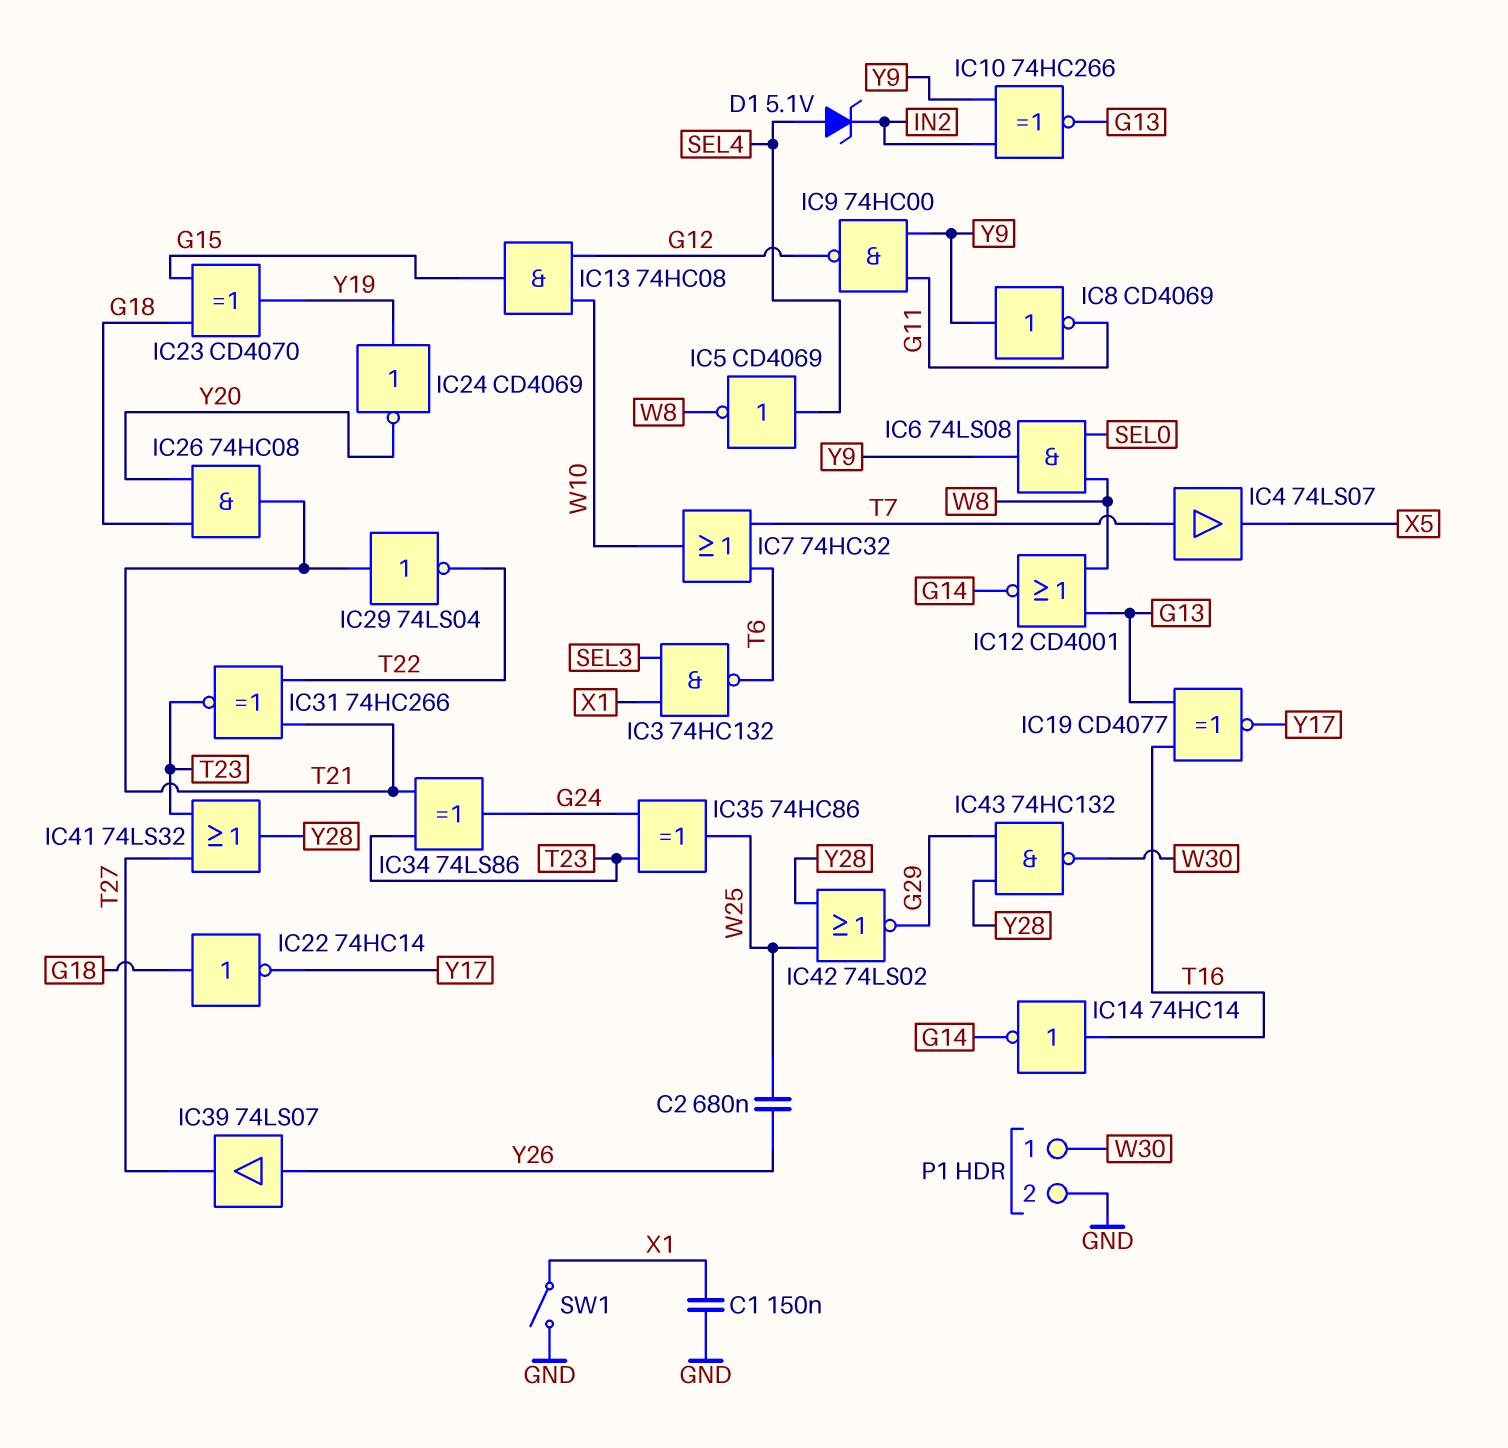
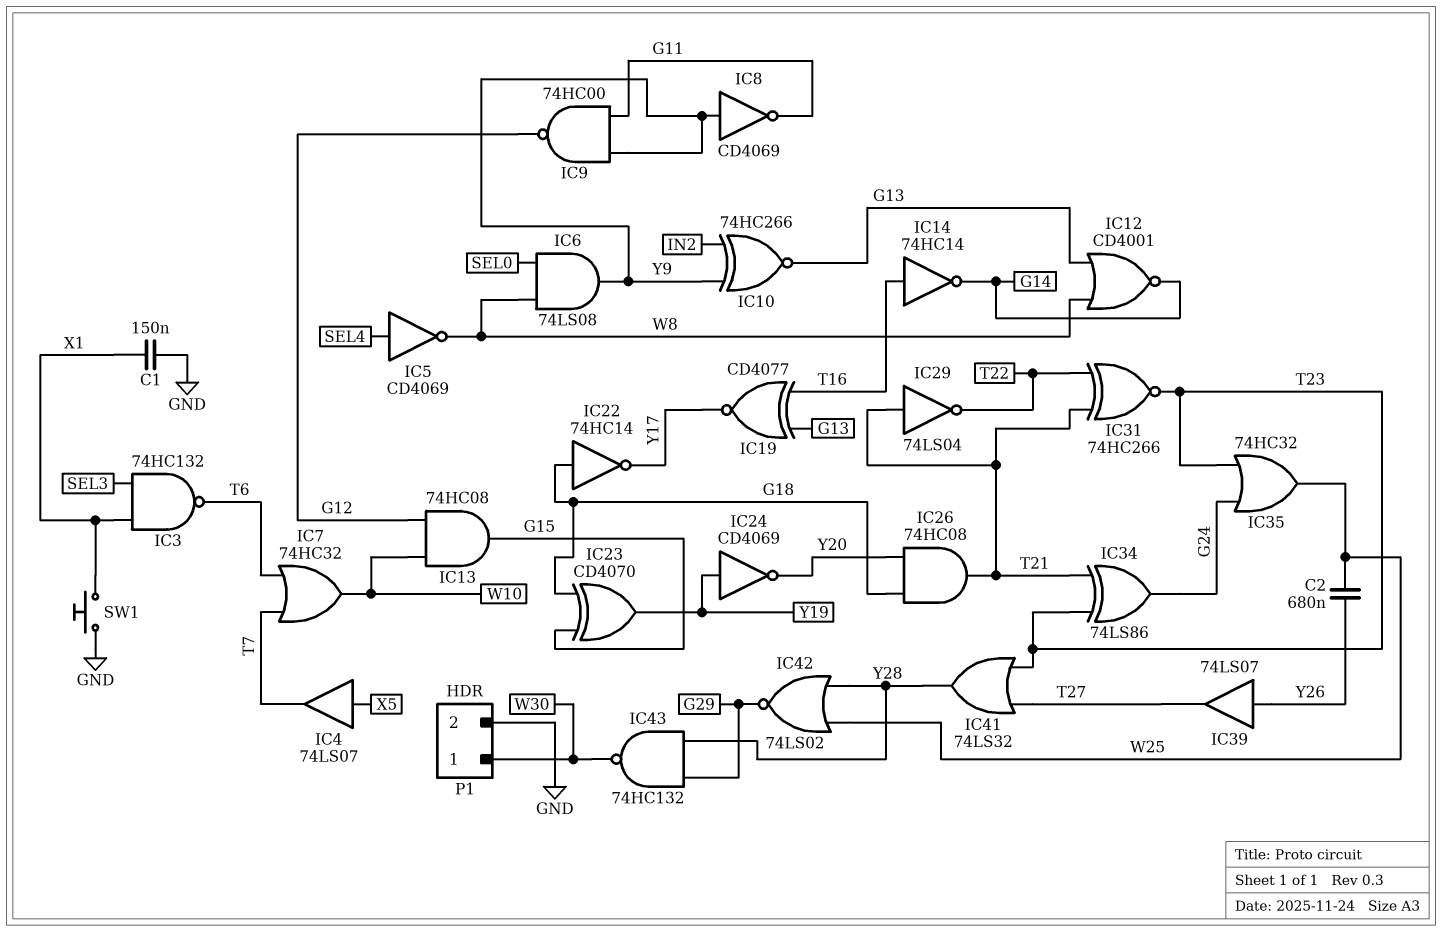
D1: zener 5.1V (A SEL4, K IN2) -> none
IC4: buffer 74LS07 (in T7, out X5) -> buffer 74LS07 (in X5, out T7)
IC35: XOR 74HC86 (in G24, in T23, out W25) -> OR 74HC32 (in G24, in T23, out W25)
SW1: switch (GND, X1) -> button (GND, X1)

